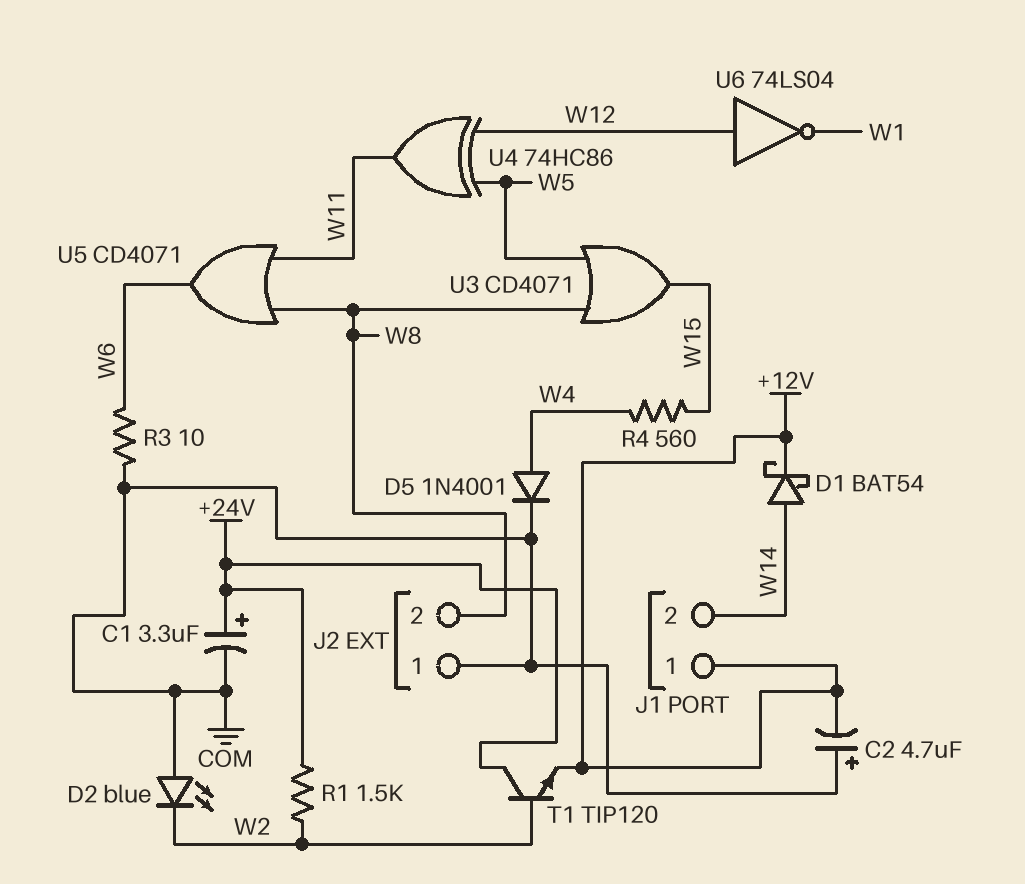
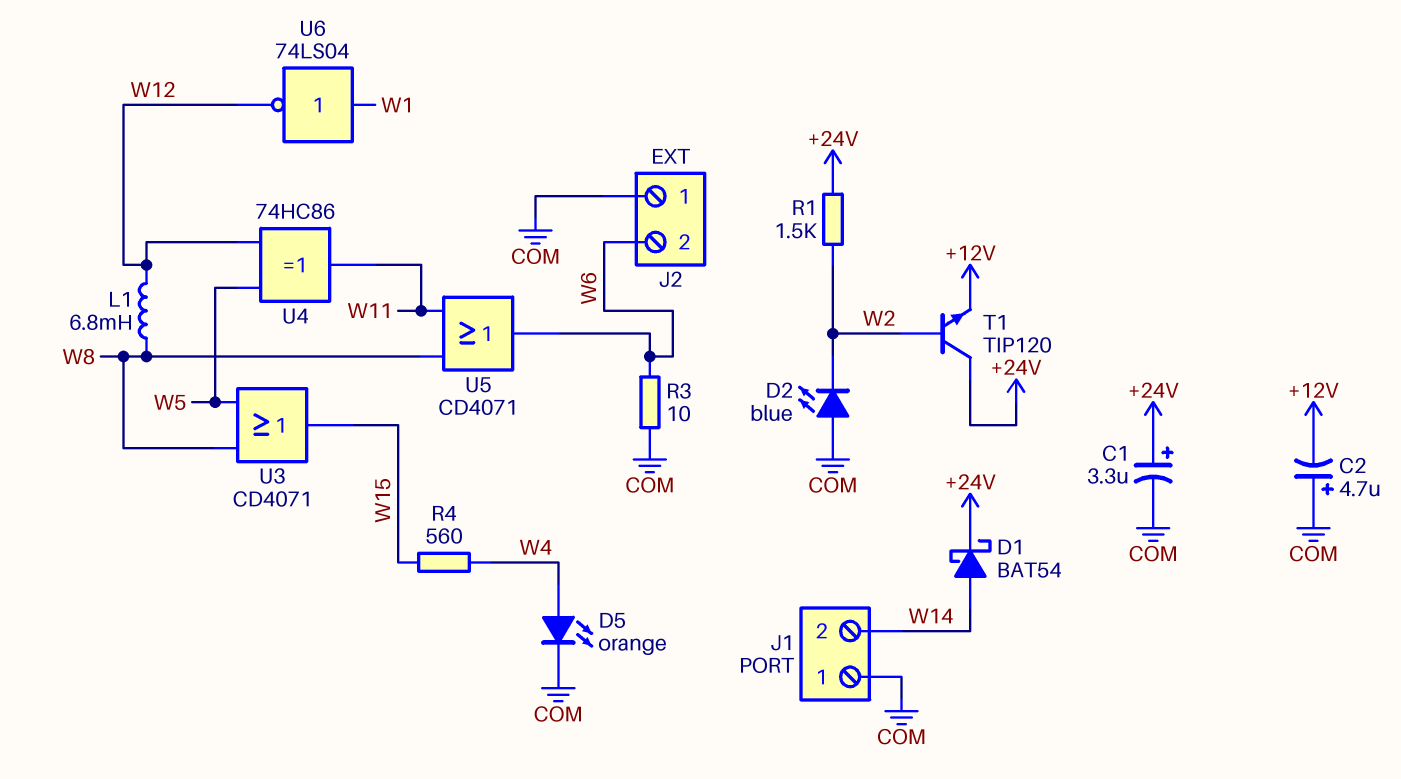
D1: schottky BAT54 (A W14, K +12V) -> schottky BAT54 (A W14, K +24V)
D5: diode 1N4001 (A W4, K COM) -> LED orange (A W4, K COM)
J1 pin 1: +12V -> COM
J2 pin 2: W8 -> W6
L1: none -> 6.8mH (W8, W12)
U6: NOT 74LS04 (in W12, out W1) -> NOT 74LS04 (in W1, out W12)

